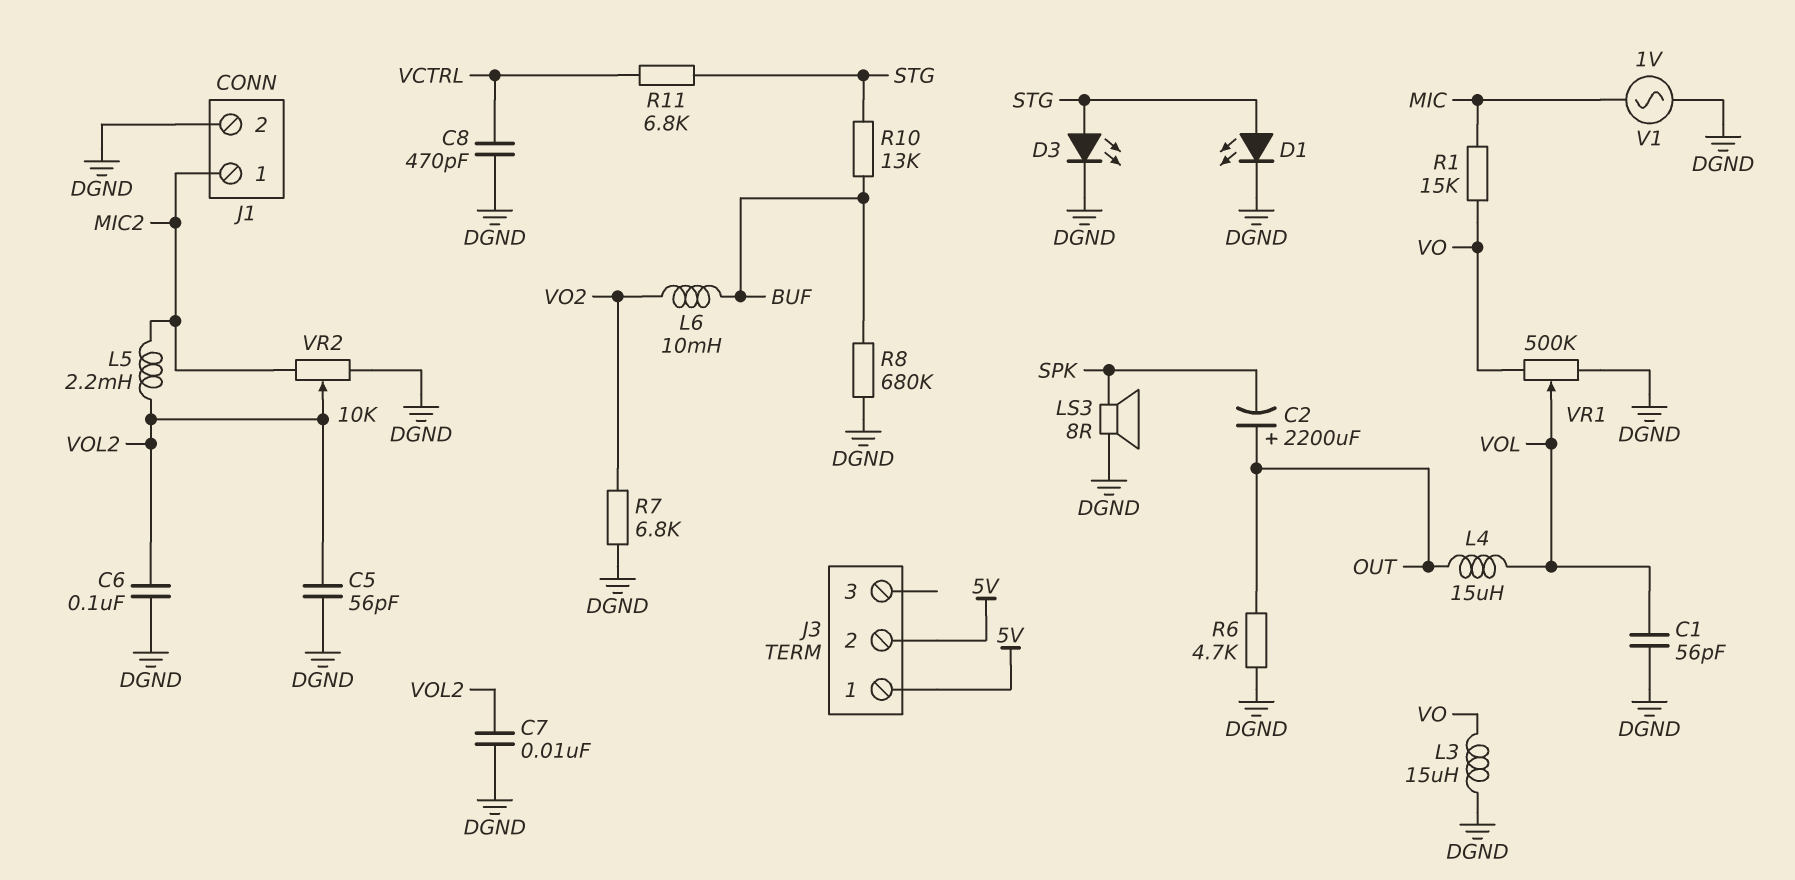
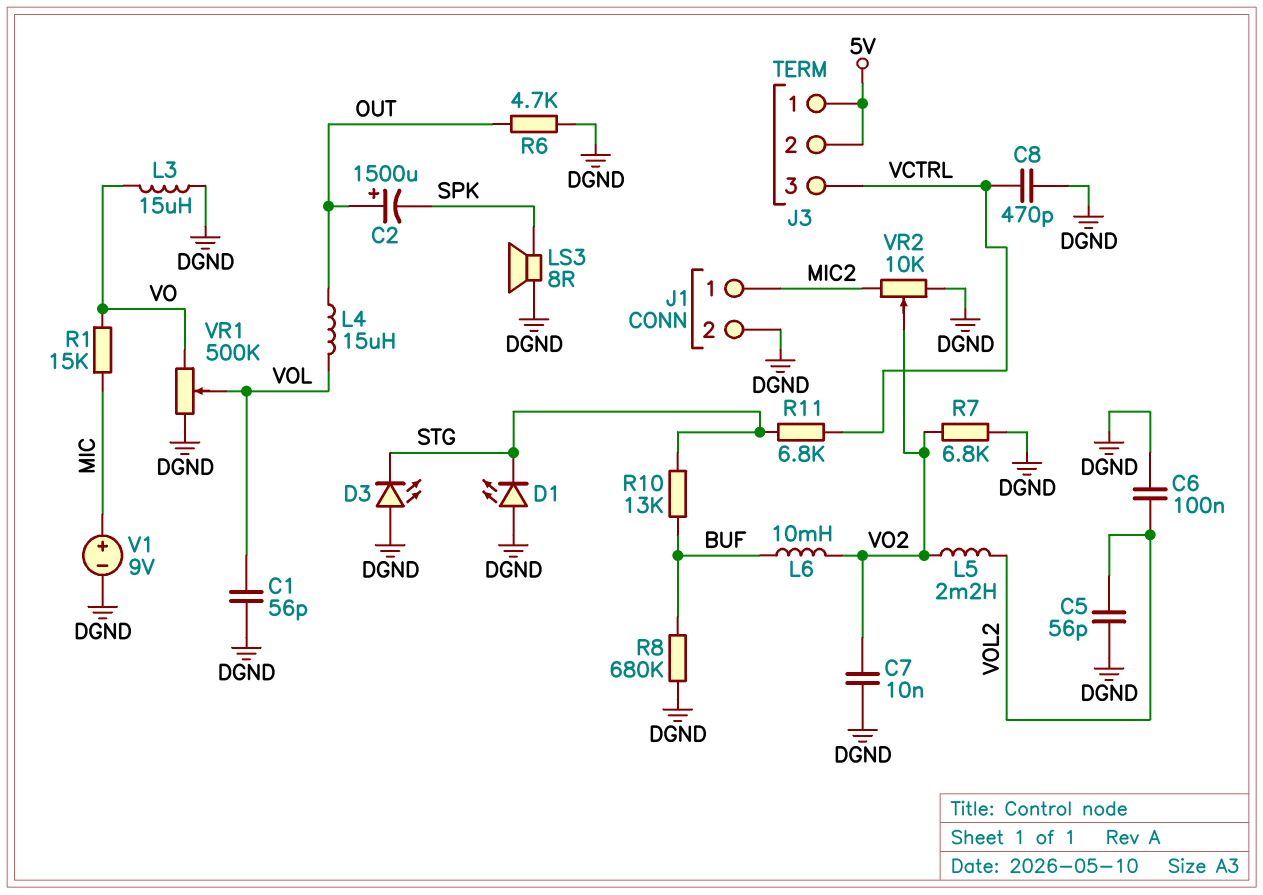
C2: 2200uF (plus OUT, minus SPK) -> 1500uF (plus OUT, minus SPK)
C7: 10nF (DGND, VOL2) -> 10nF (DGND, VO2)
D1: LED (A STG, K DGND) -> LED (A DGND, K STG)
D3: LED (A STG, K DGND) -> LED (A DGND, K STG)
J3 pin 3: none -> VCTRL
L5: 2.2mH (MIC2, VOL2) -> 2.2mH (VO2, VOL2)
V1: AC 1V (DGND, MIC) -> 9V (plus MIC, minus DGND)
VR2: 10k (DGND, MIC2, wiper VOL2) -> 10k (DGND, MIC2, wiper VO2)

